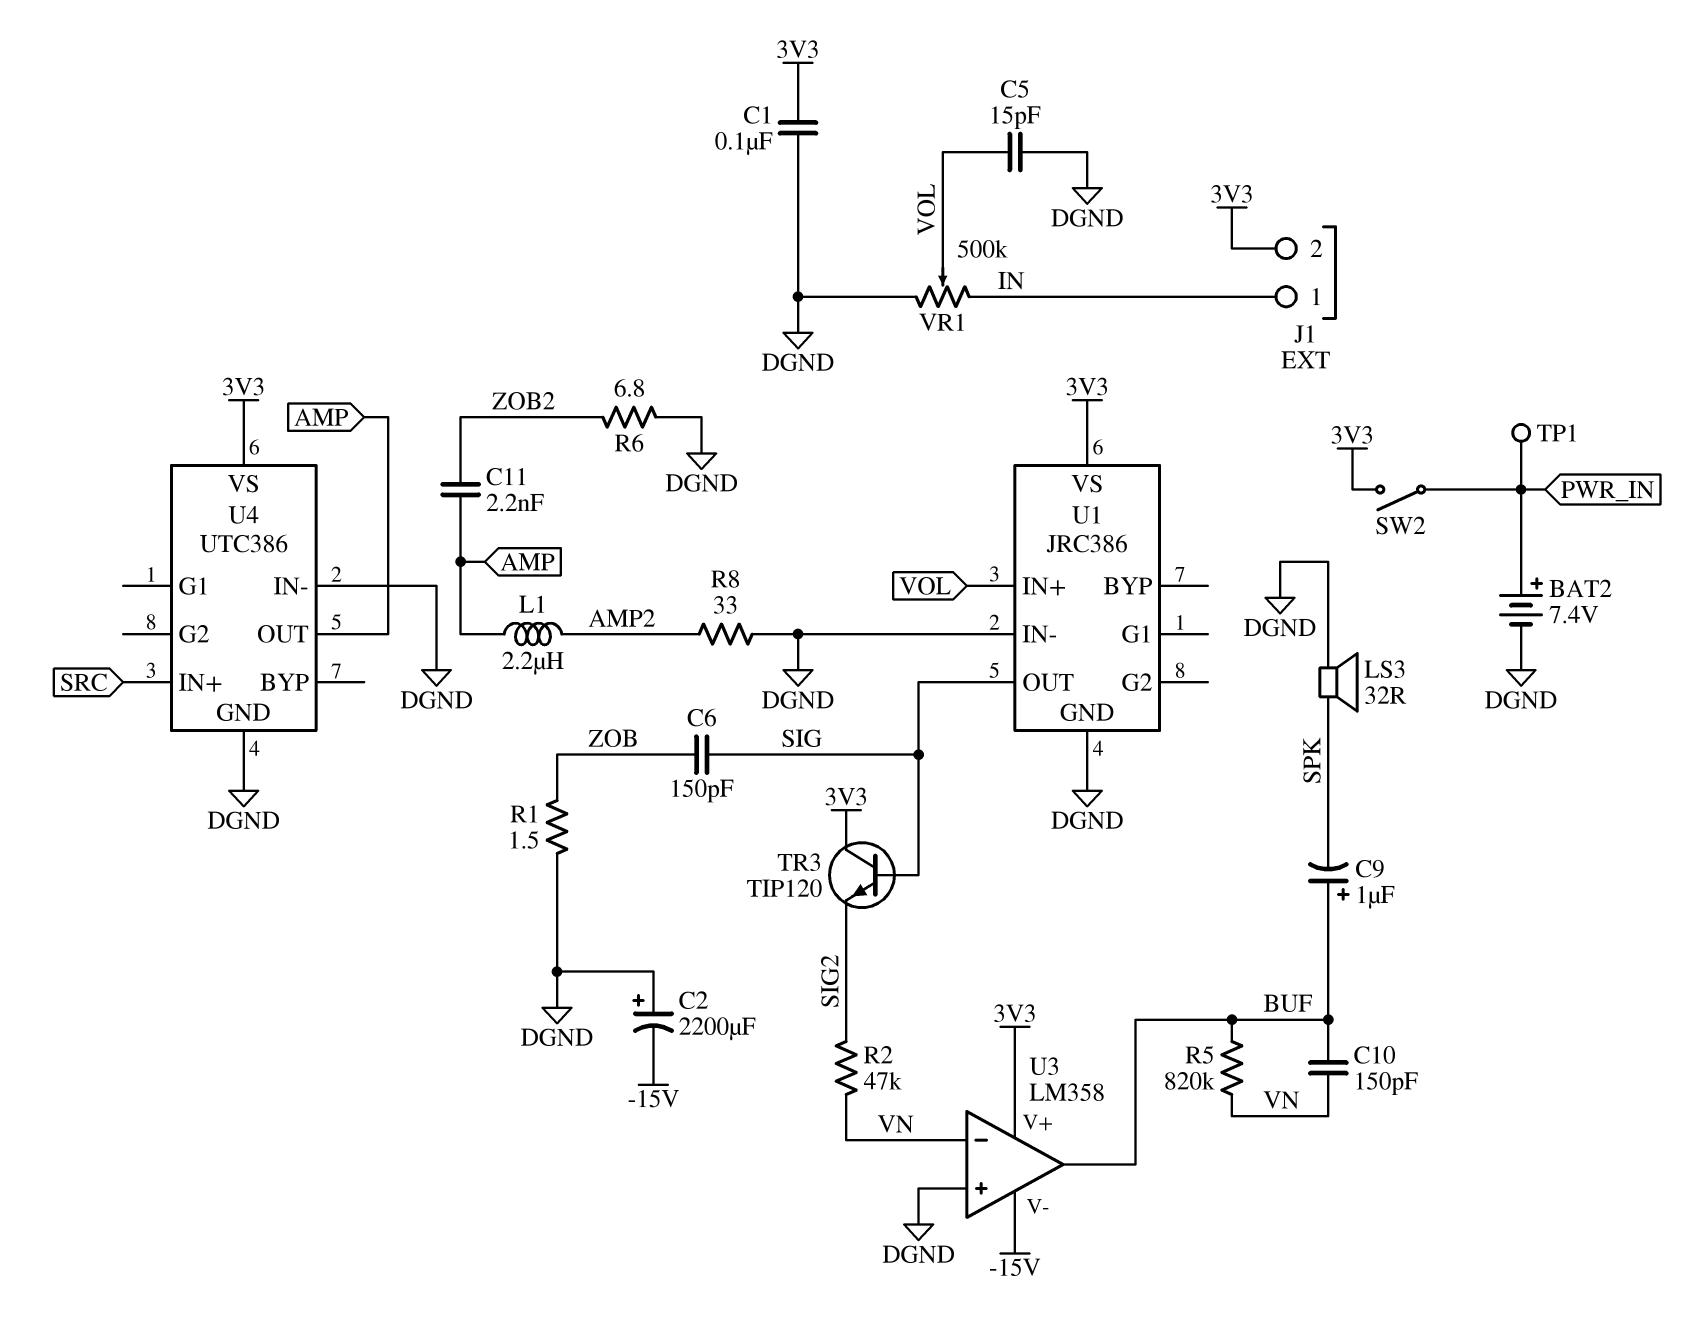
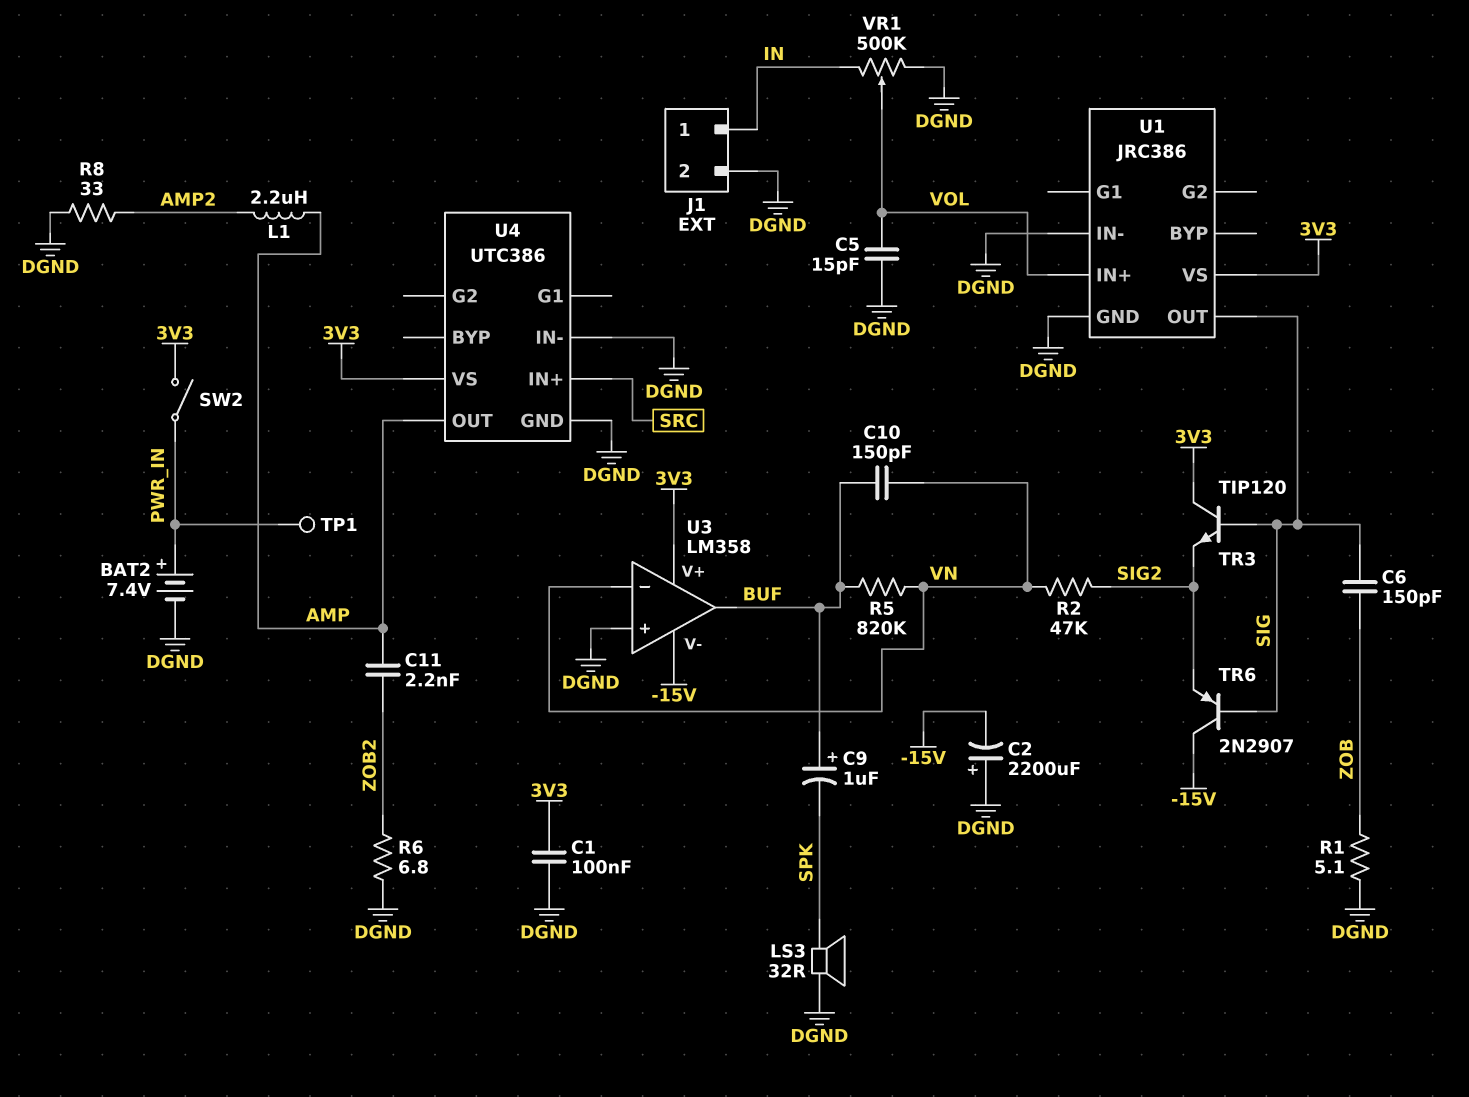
J1 pin 2: 3V3 -> DGND
R1: 1.5 (DGND, ZOB) -> 5.1 (DGND, ZOB)
TR6: none -> PNP 2N2907 (B SIG, C -15V, E SIG2)

